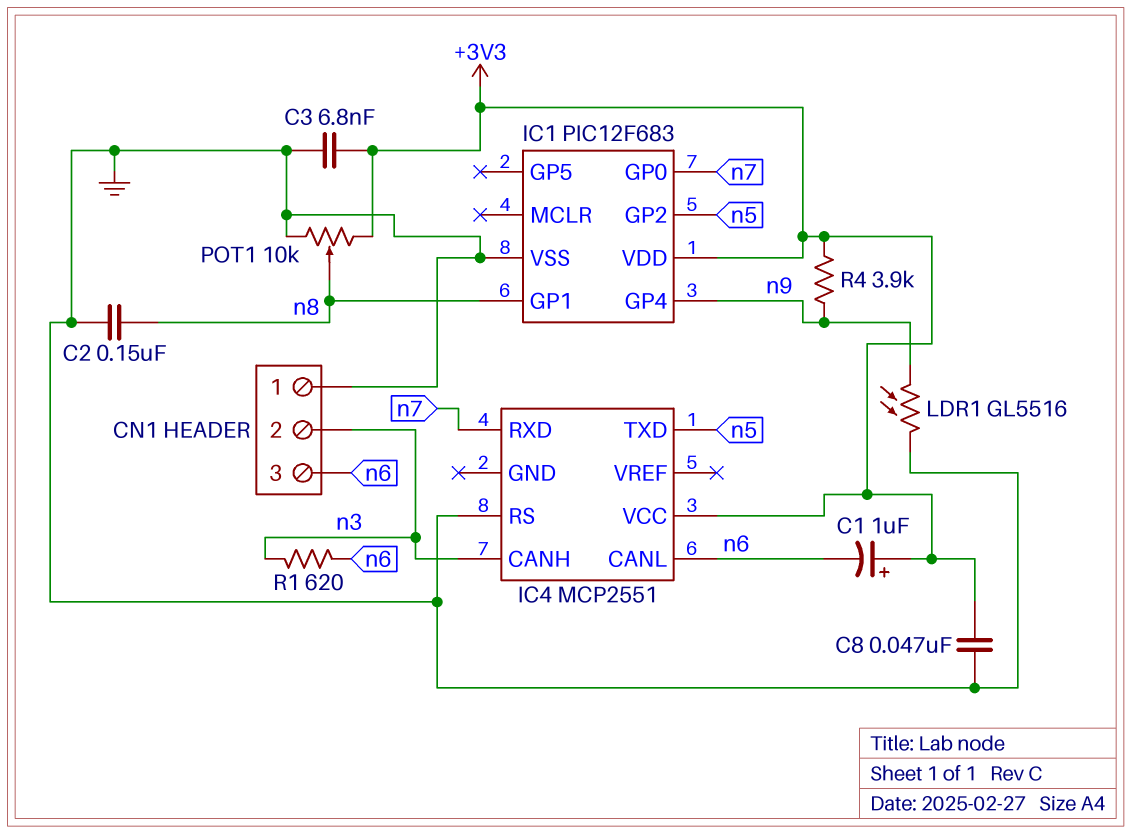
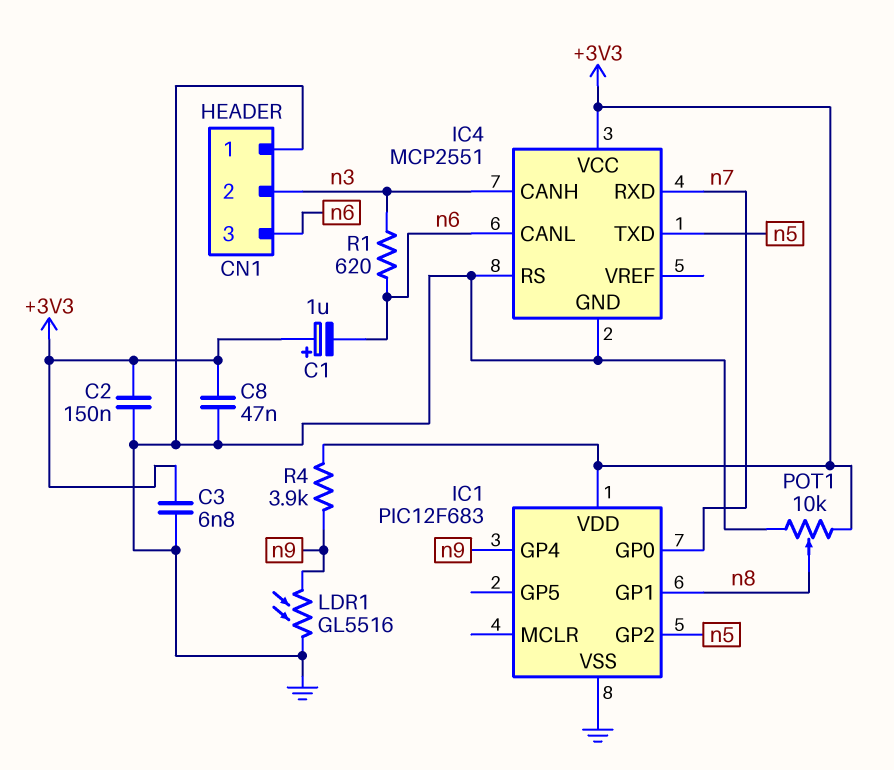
C2: 150nF (GND, n8) -> 150nF (+3V3, GND)
IC4 pin GND: none -> GND

